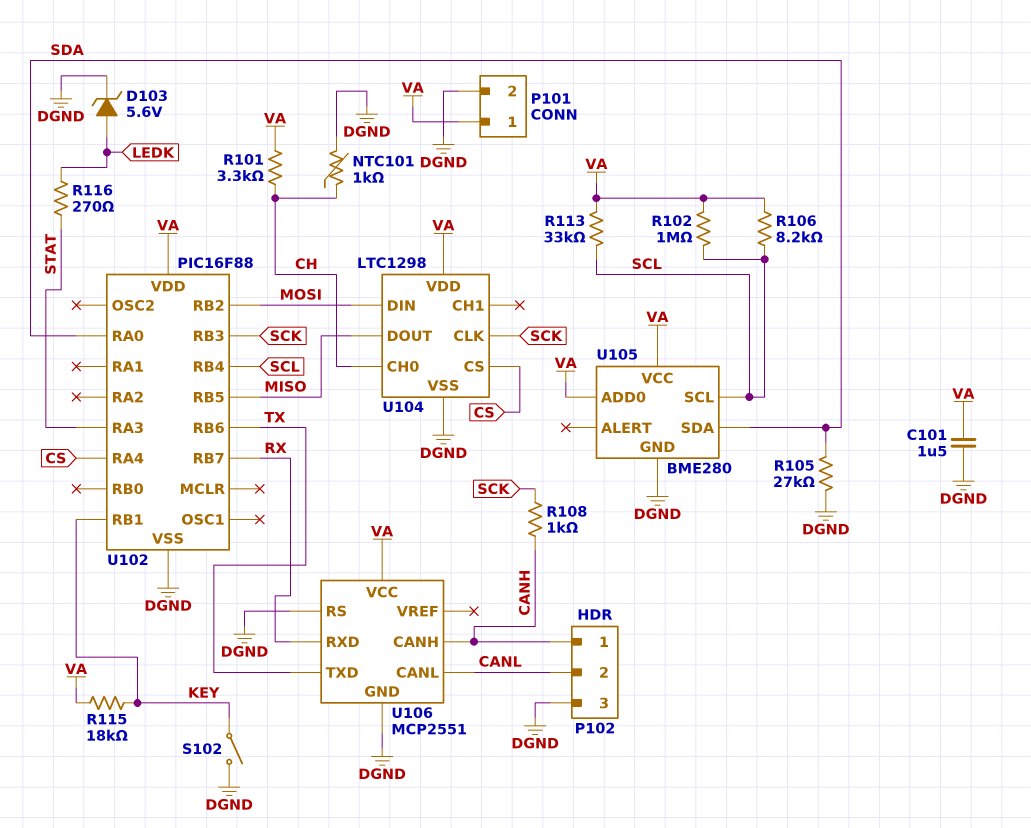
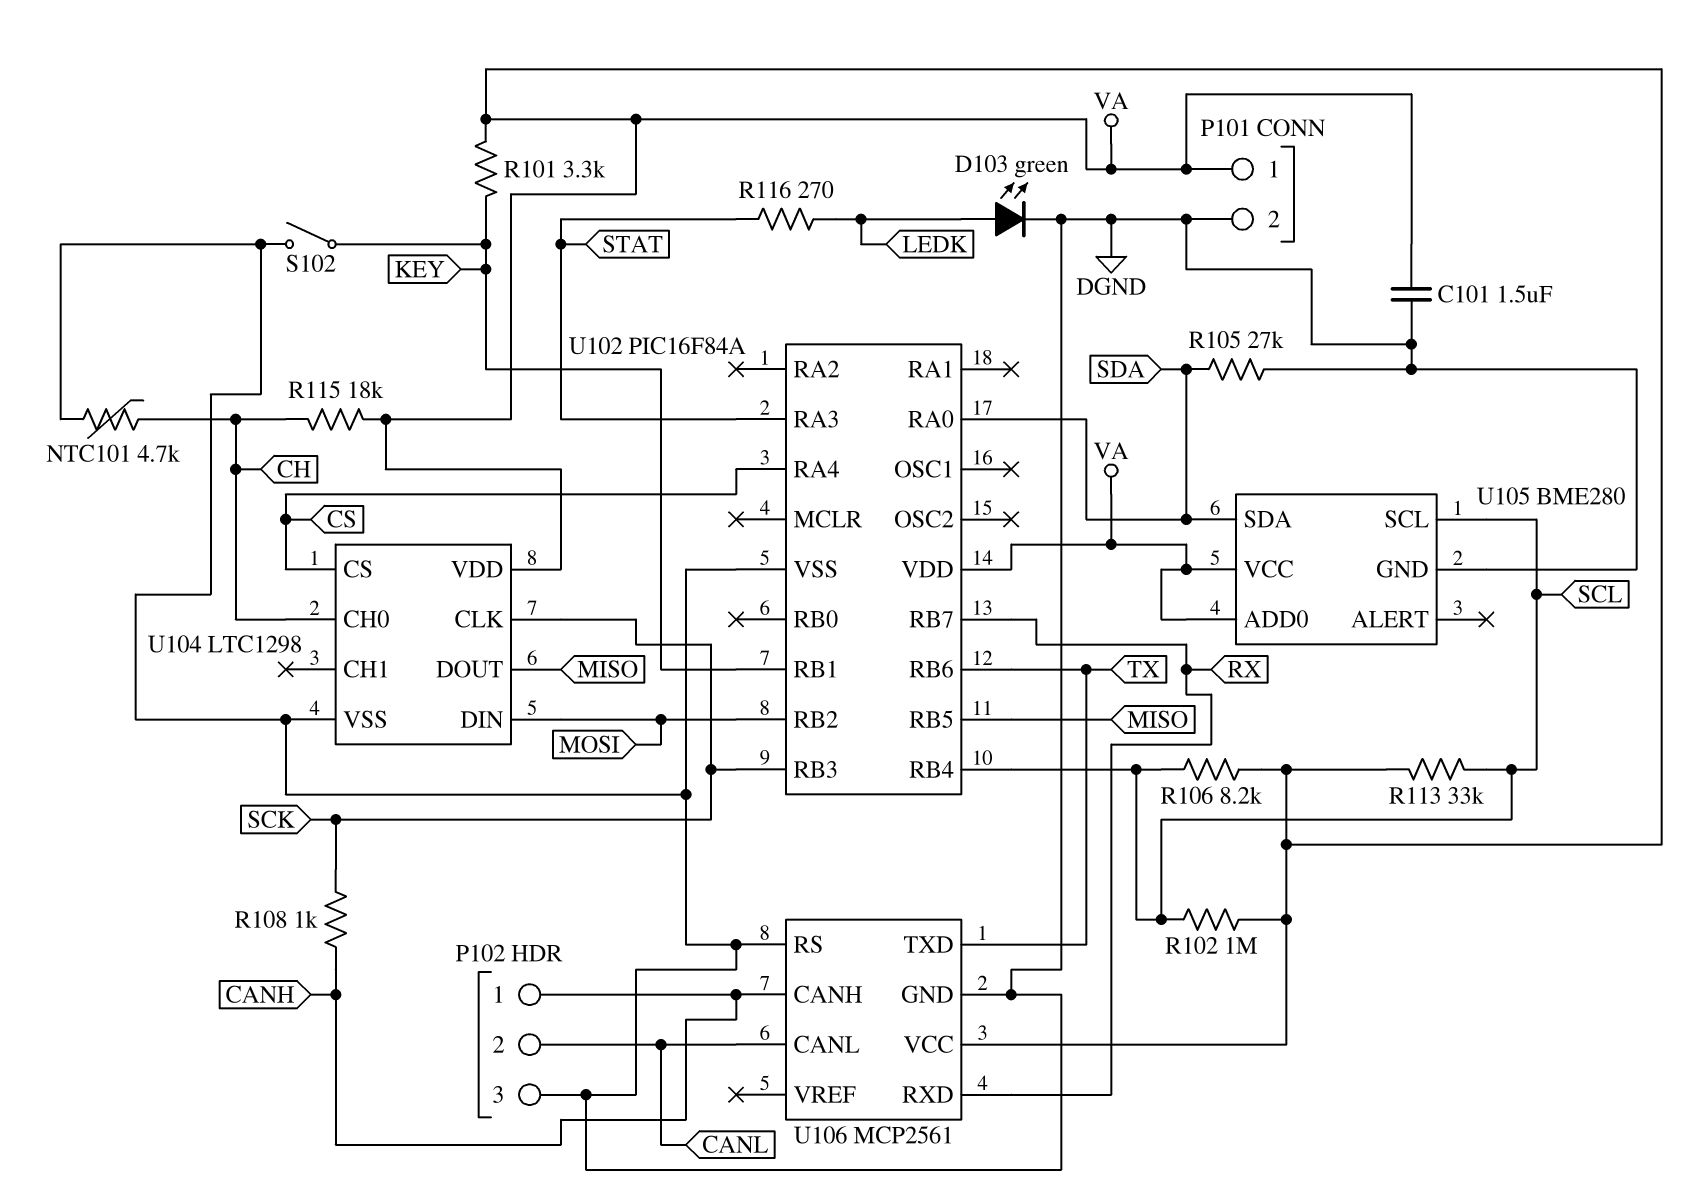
D103: zener 5.6V (A LEDK, K DGND) -> LED green (A LEDK, K DGND)
NTC101: 1k (CH, DGND) -> 4.7k (CH, DGND)
R101: 3.3k (CH, VA) -> 3.3k (KEY, VA)
R115: 18k (KEY, VA) -> 18k (CH, VA)
U102: PIC16F88 -> PIC16F84A
U106: MCP2551 -> MCP2561

